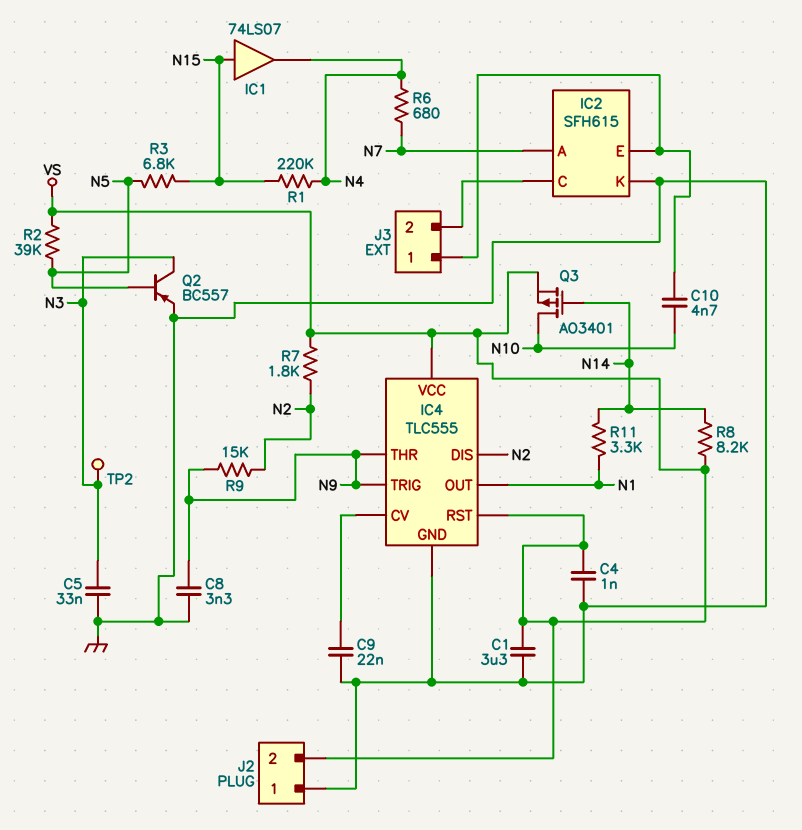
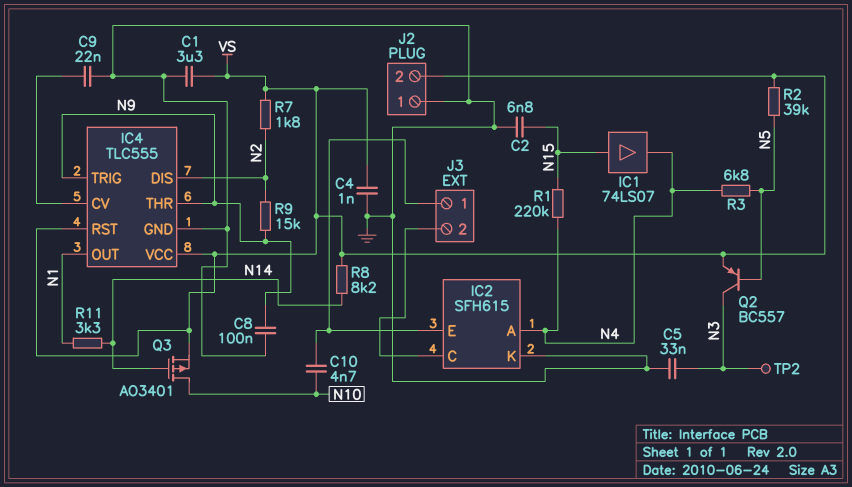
C2: none -> 6.8nF (GND, N15)
C8: 3.3nF (GND, N9) -> 100nF (GND, N9)
IC2 pin A: N7 -> N4
Q2: PNP BC557 (B N5, C N3, E GND) -> PNP BC557 (B N5, C N3, E VS)
R3: 6.8k (N5, N15) -> 6.8k (N4, N5)
R6: 680 (N4, N7) -> none

